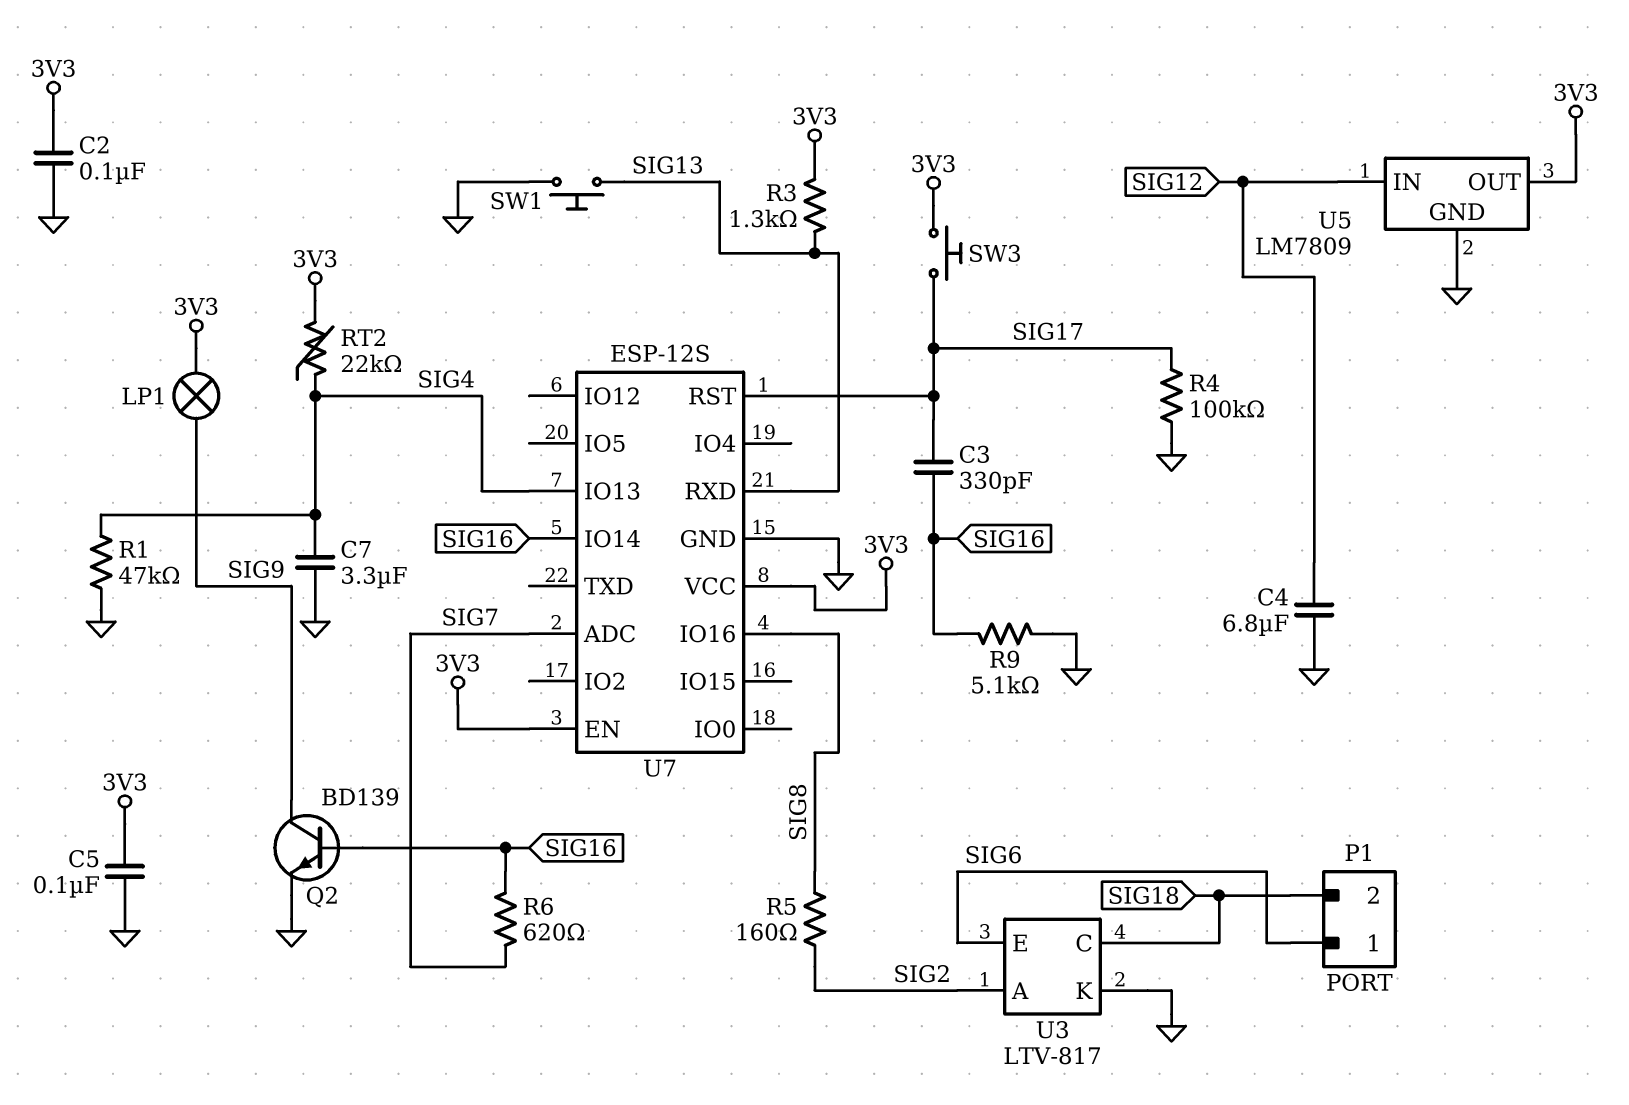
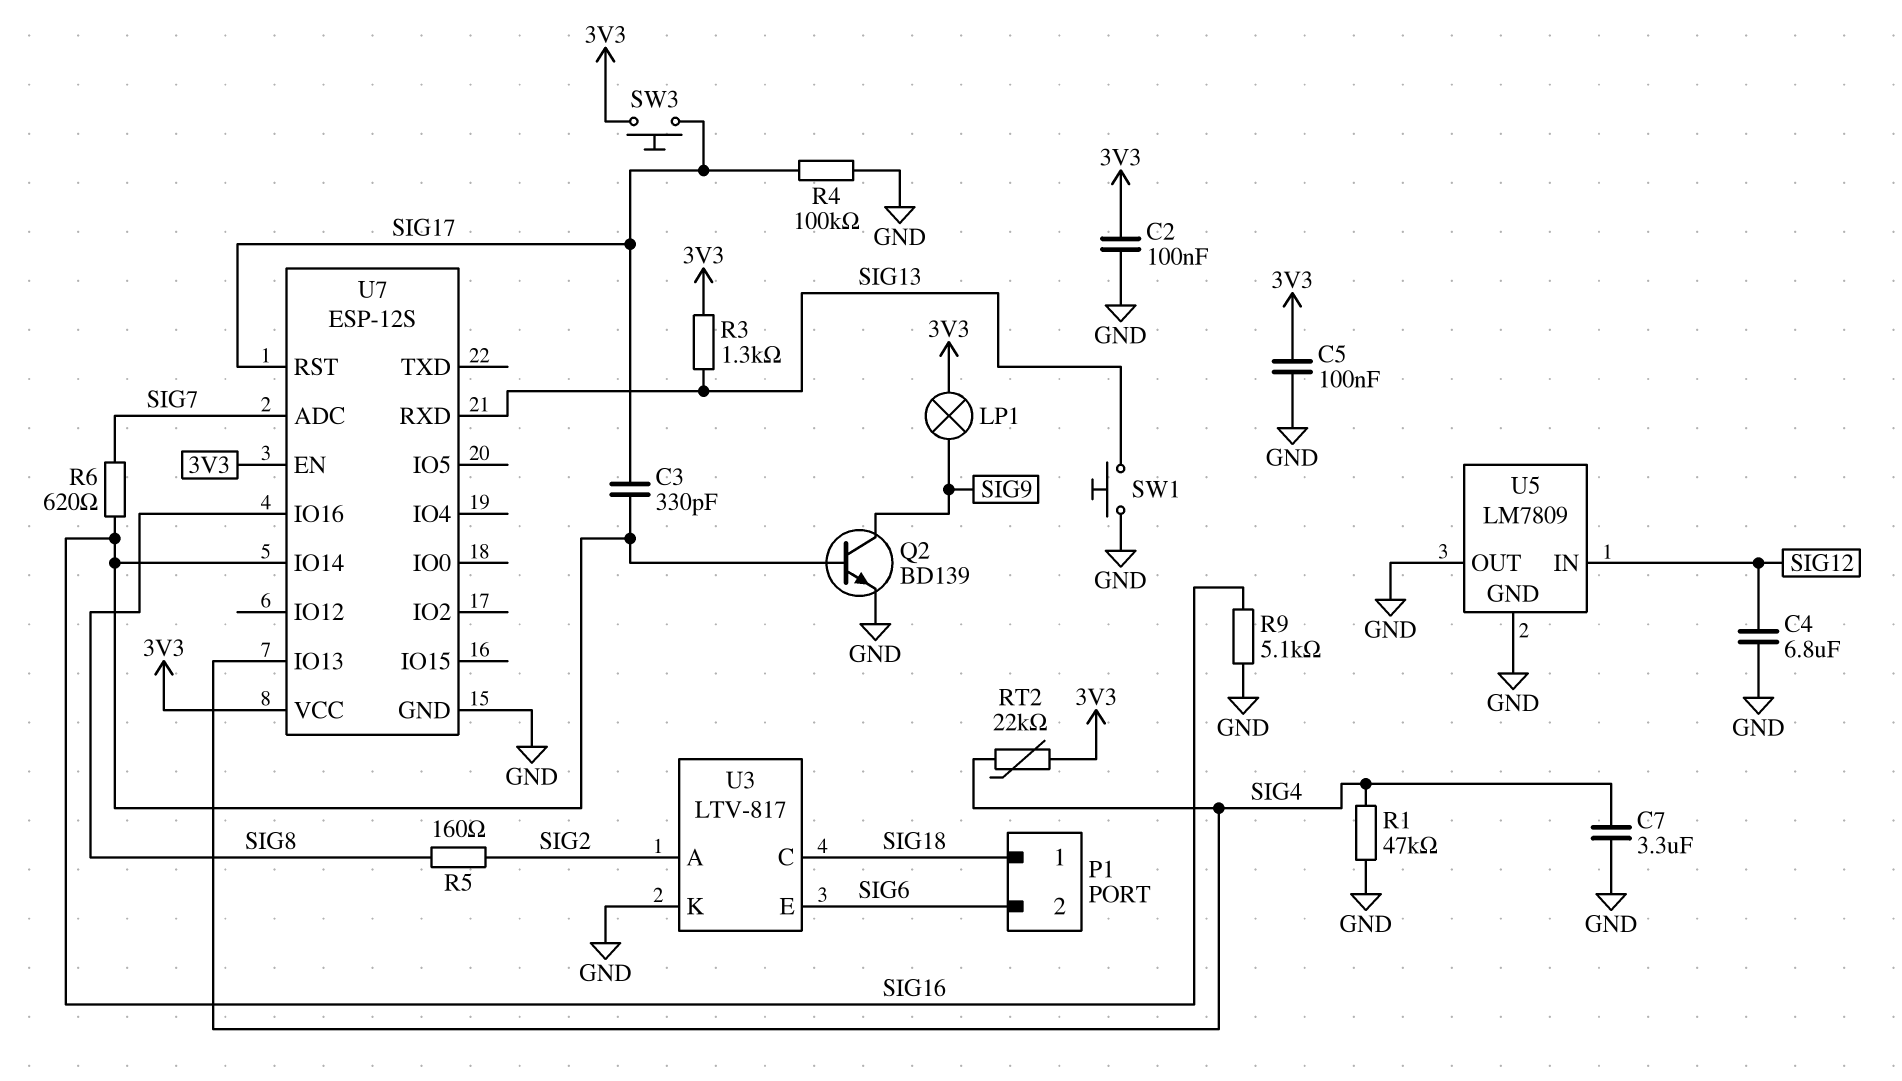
P1 pin 1: SIG6 -> SIG18
P1 pin 2: SIG18 -> SIG6
U5 pin OUT: 3V3 -> GND

